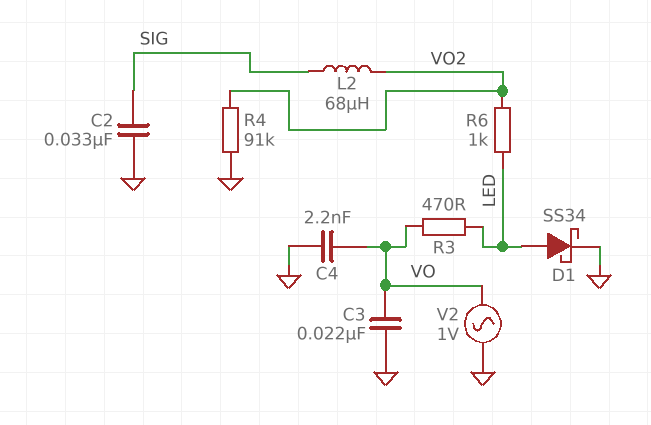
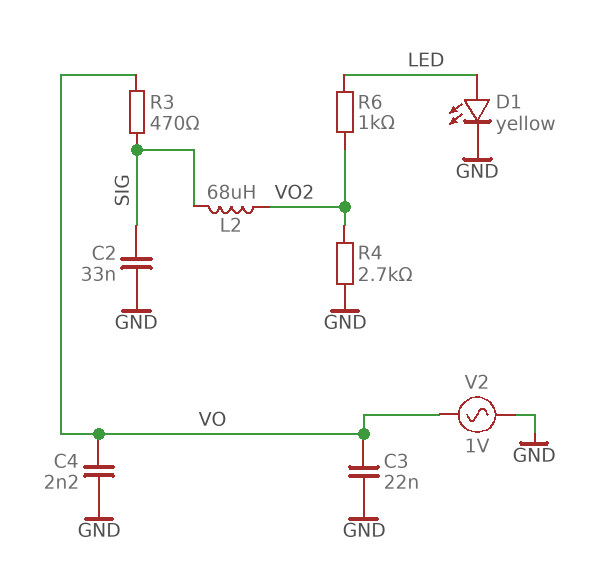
D1: schottky SS34 (A LED, K GND) -> LED yellow (A LED, K GND)
R3: 470 (LED, VO) -> 470 (SIG, VO)
R4: 91k (GND, VO2) -> 2.7k (GND, VO2)

